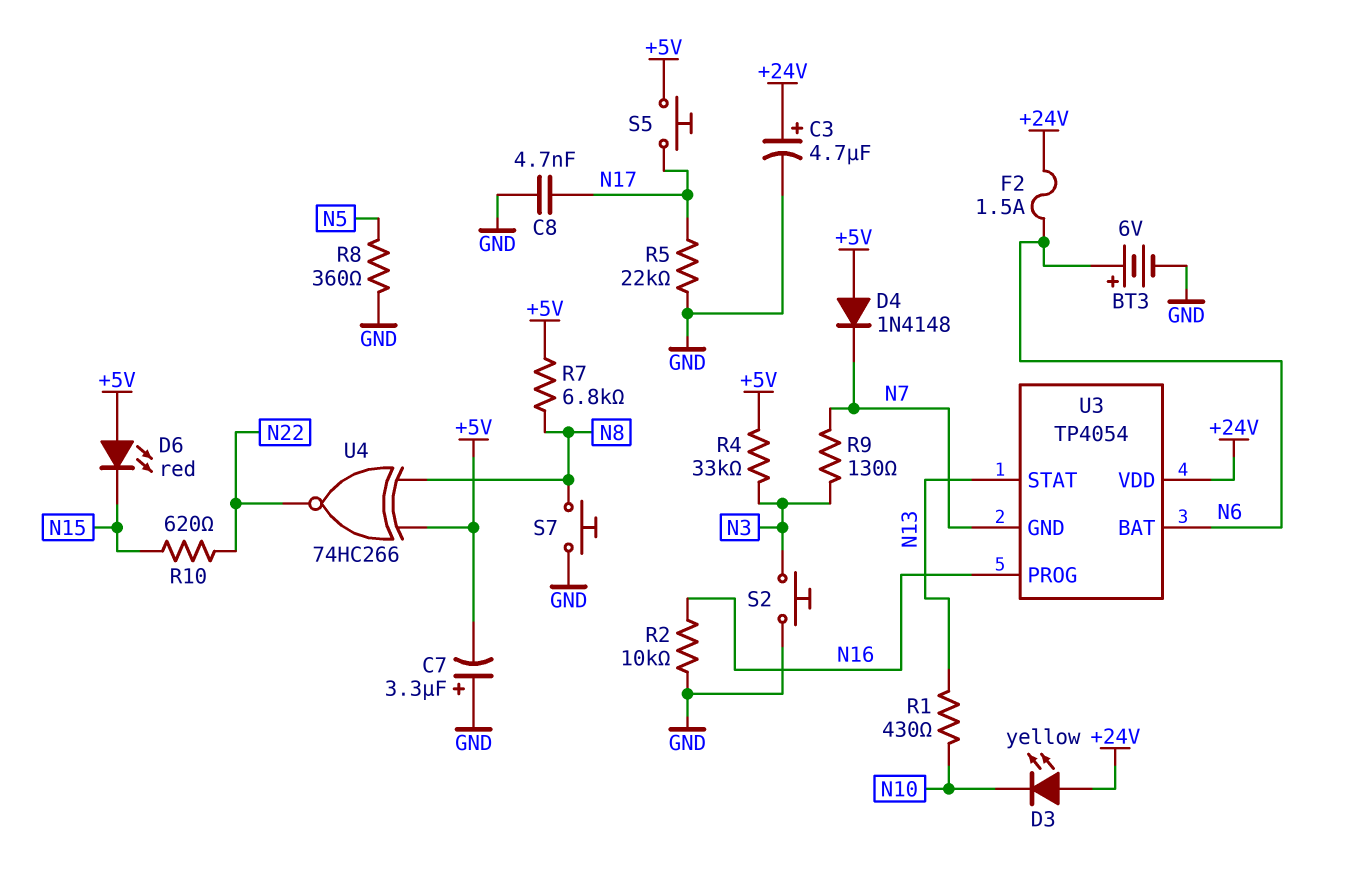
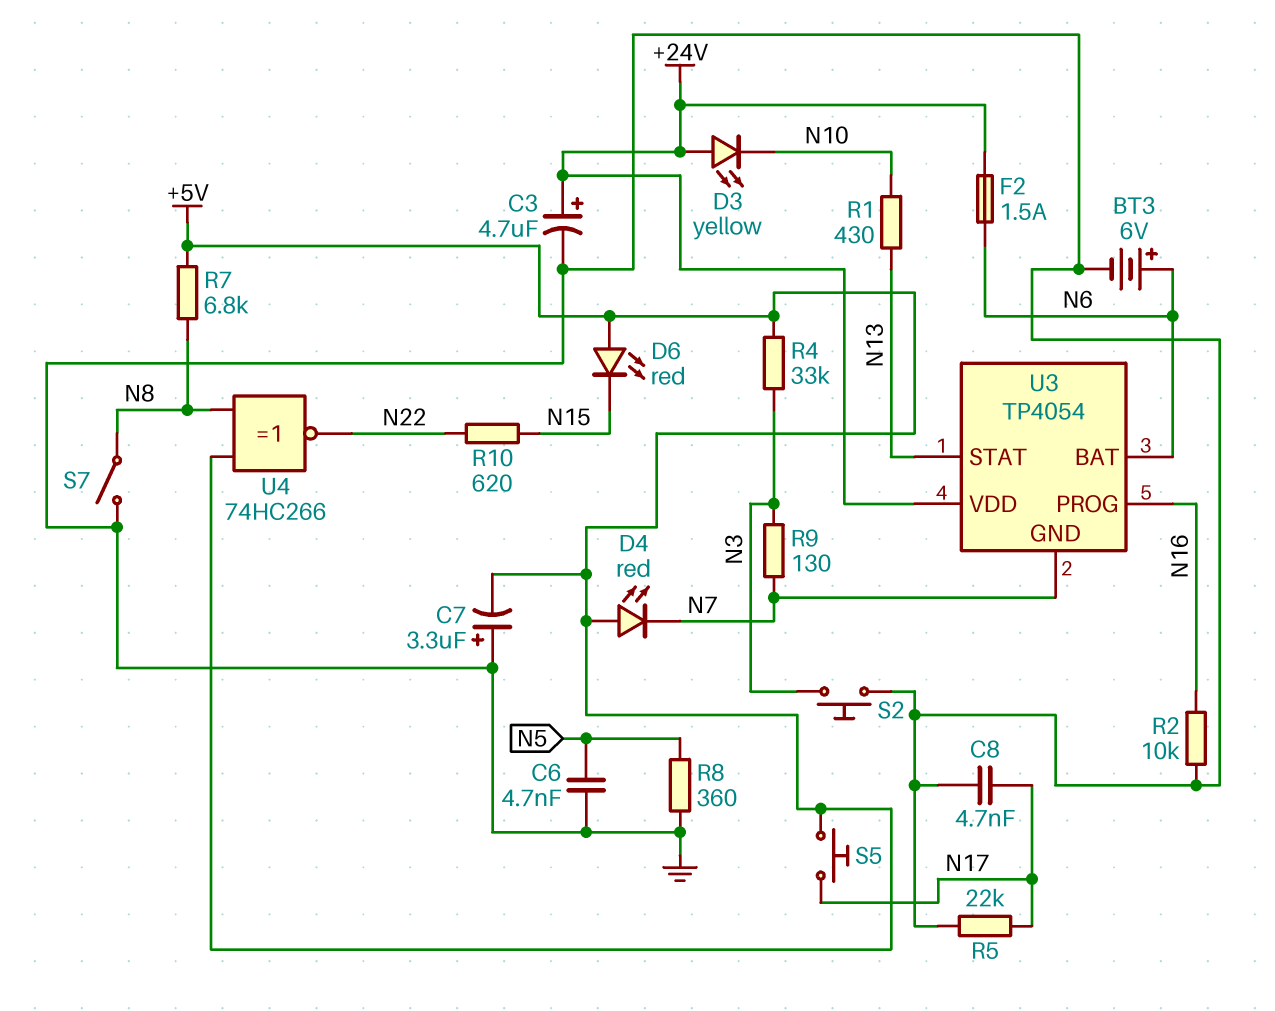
C6: none -> 4.7nF (GND, N5)
D4: diode 1N4148 (A +5V, K N7) -> LED red (A +5V, K N7)
S7: button (GND, N8) -> switch (GND, N8)

